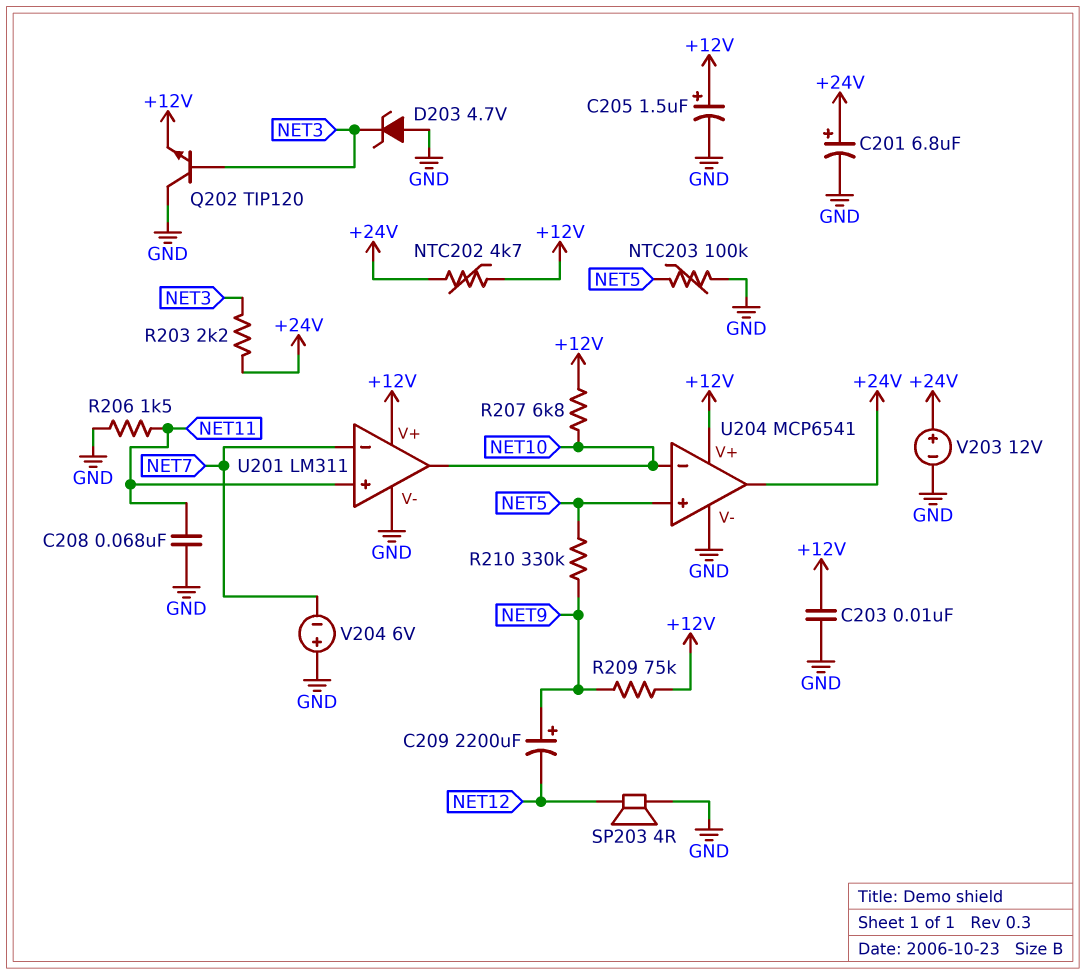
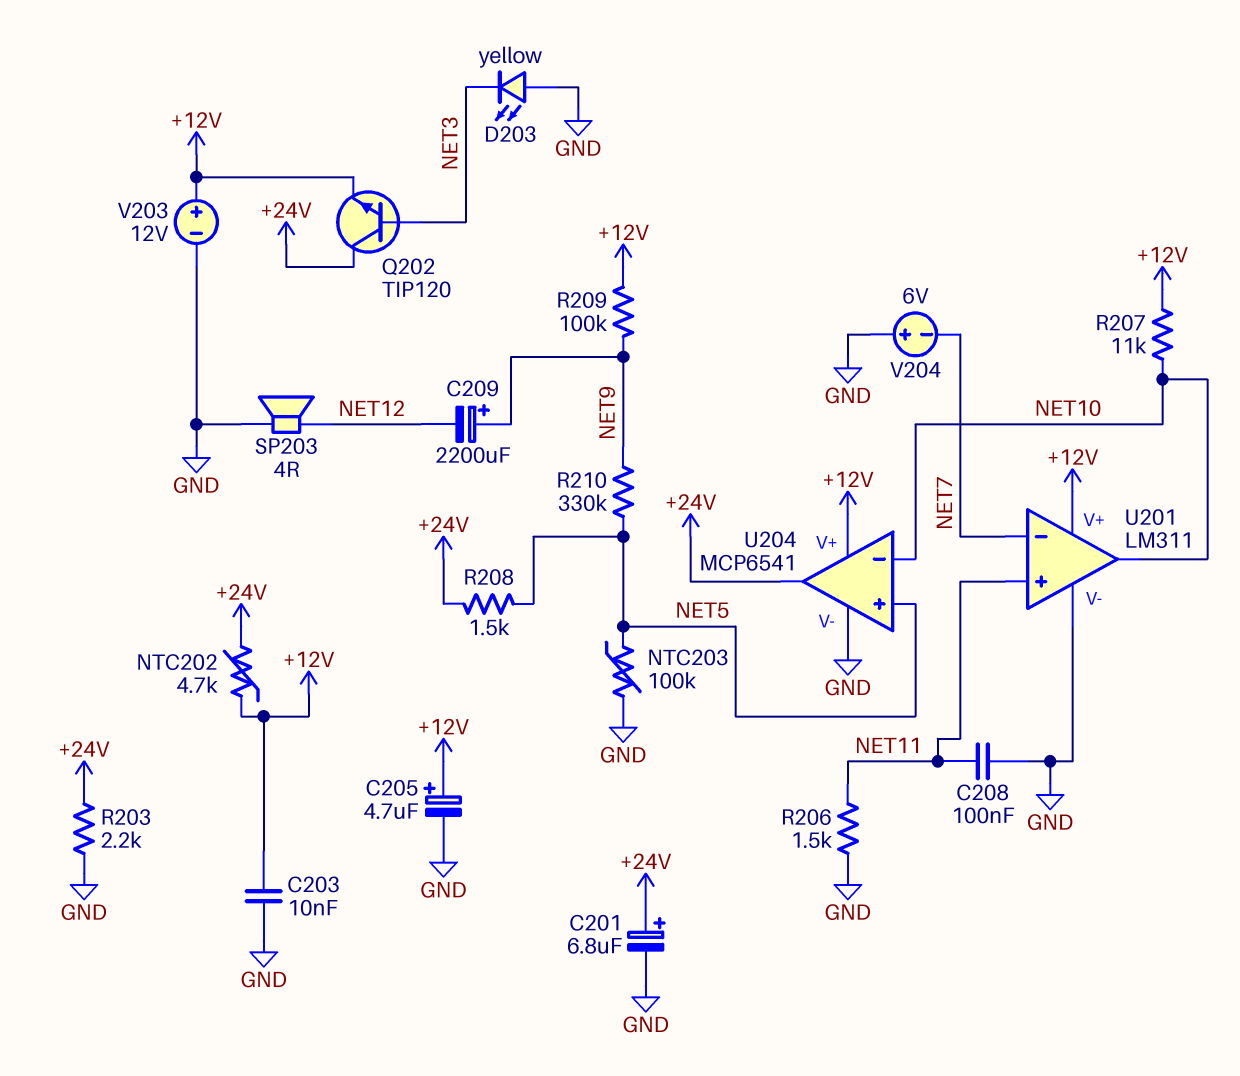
C205: 1.5uF (plus +12V, minus GND) -> 4.7uF (plus +12V, minus GND)
C208: 68nF (GND, NET11) -> 100nF (GND, NET11)
D203: zener 4.7V (A GND, K NET3) -> LED yellow (A GND, K NET3)
Q202: NPN TIP120 (B NET3, C GND, E +12V) -> NPN TIP120 (B NET3, C +24V, E +12V)
R203: 2.2k (+24V, NET3) -> 2.2k (+24V, GND)
R207: 6.8k (+12V, NET10) -> 11k (+12V, NET10)
R208: none -> 1.5k (+24V, NET5)
R209: 75k (+12V, NET9) -> 100k (+12V, NET9)
V203: 12V (plus +24V, minus GND) -> 12V (plus +12V, minus GND)

